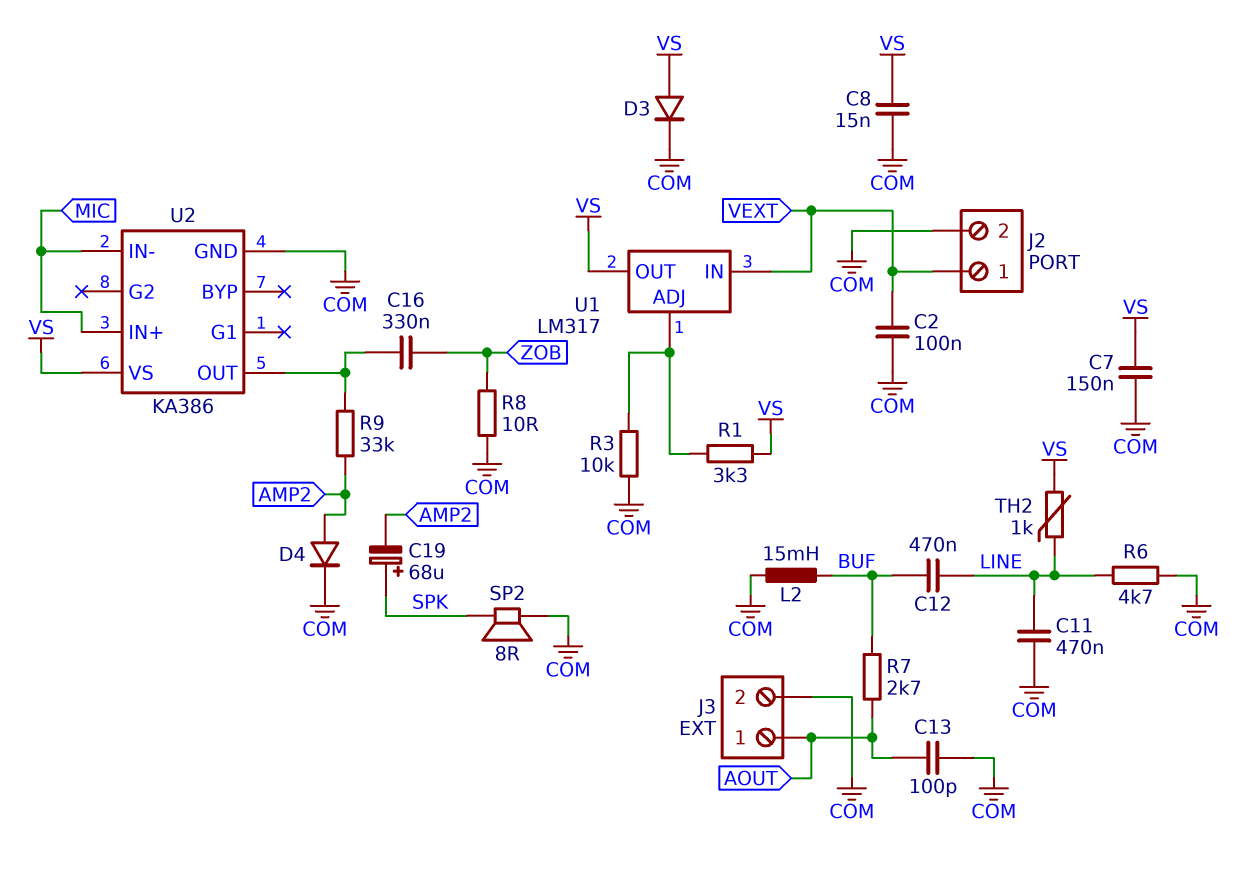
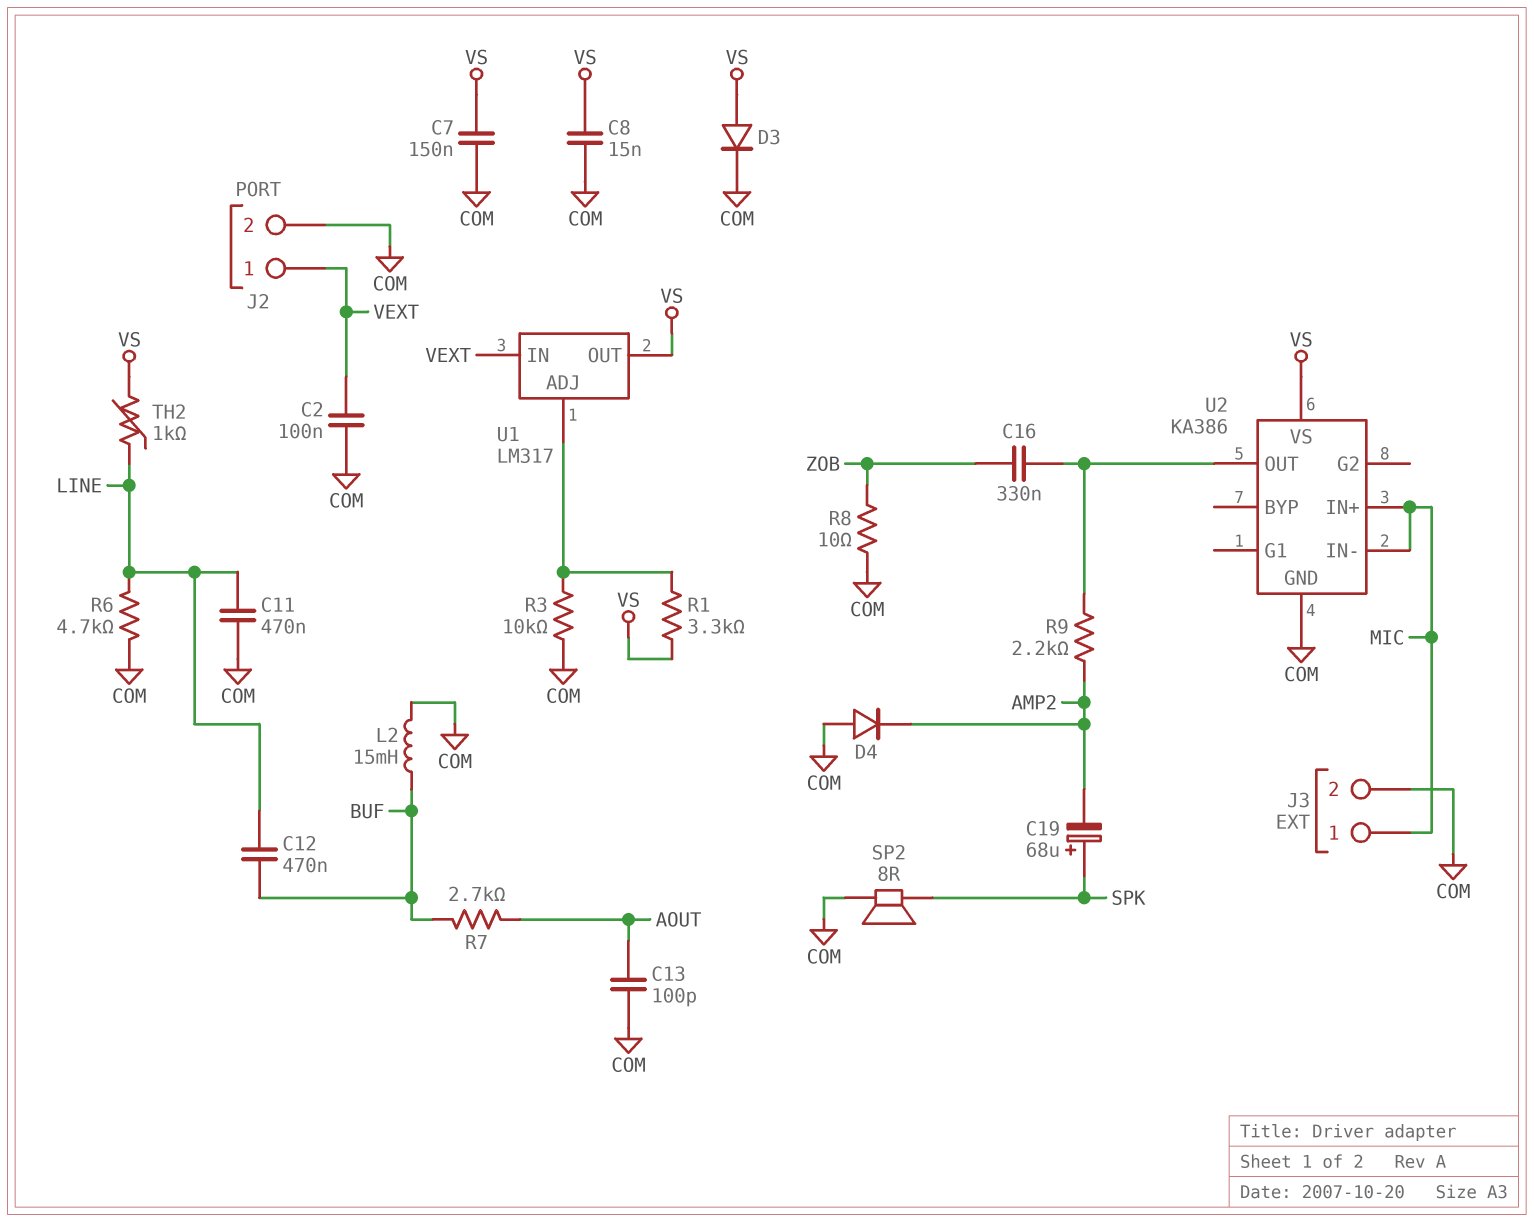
D4: diode (A AMP2, K COM) -> diode (A COM, K AMP2)
J3 pin 1: AOUT -> MIC
R9: 33k (AMP2, U2/OUT) -> 2.2k (AMP2, U2/OUT)

